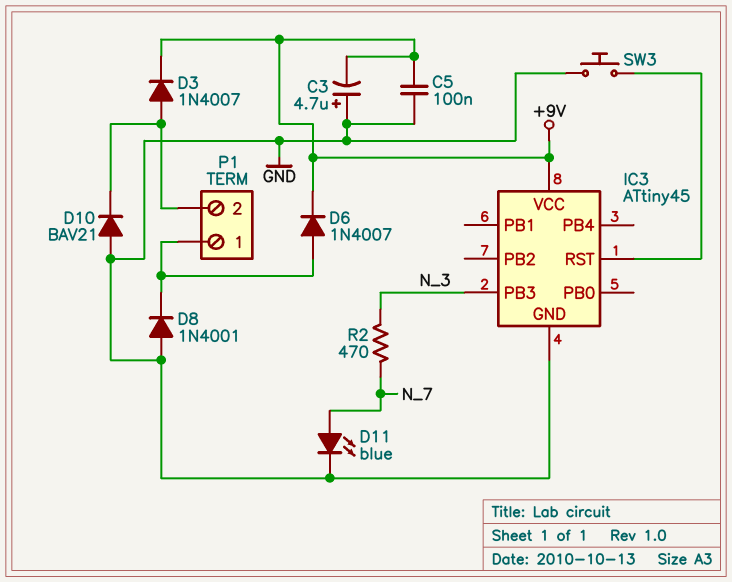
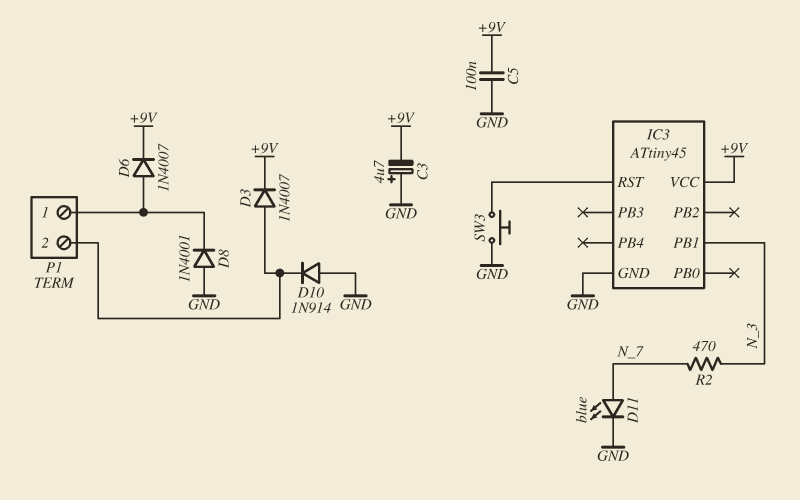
D10: diode BAV21 (A GND, K P1/2) -> diode 1N914 (A GND, K P1/2)
IC3 pin PB1: none -> N_3
IC3 pin PB3: N_3 -> none

